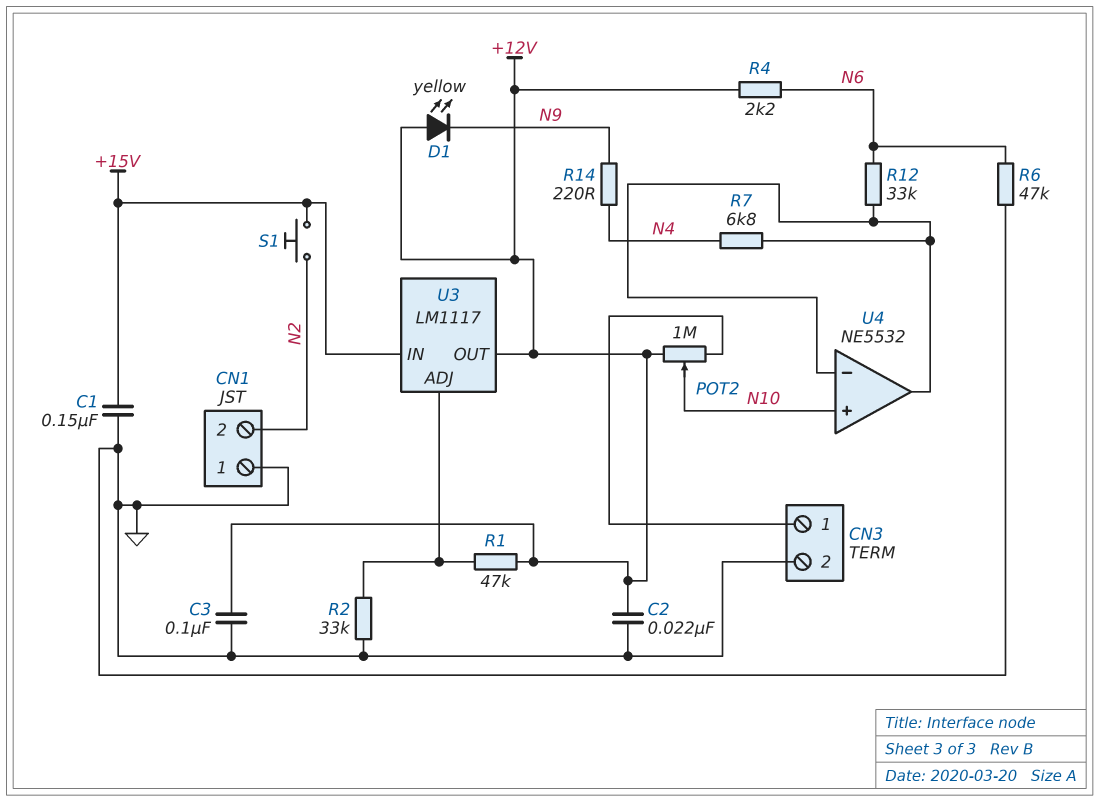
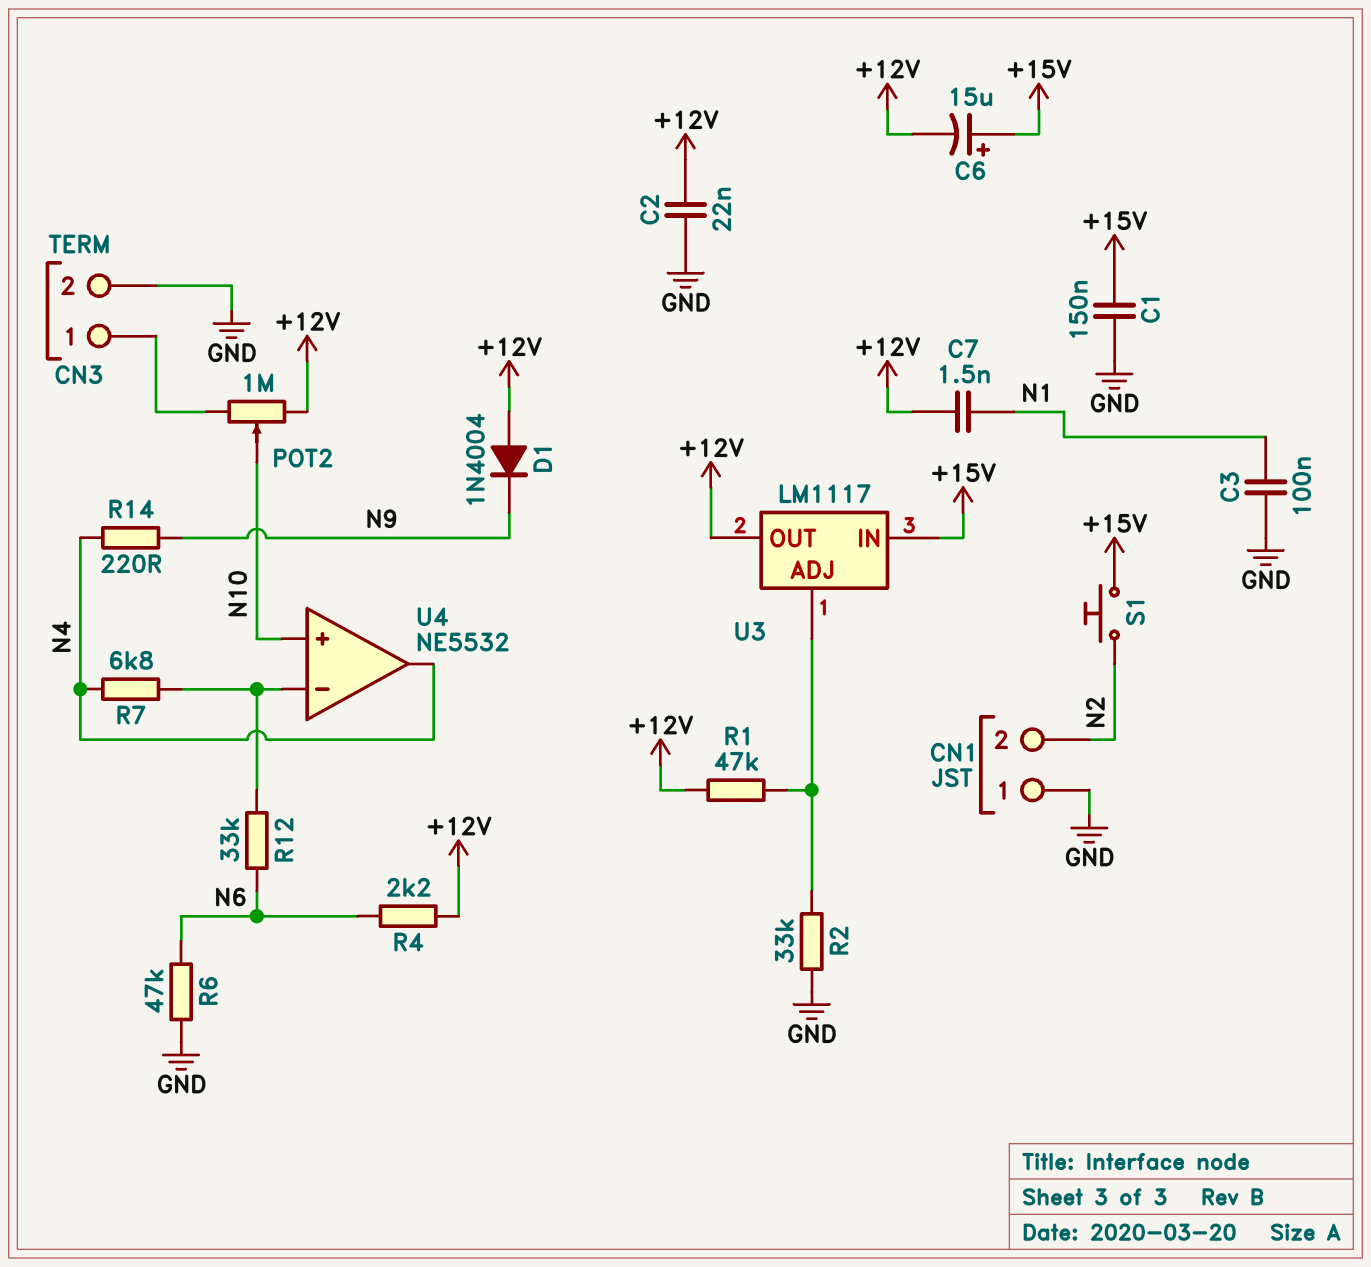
C3: 100nF (+12V, GND) -> 100nF (GND, N1)
C6: none -> 15uF (plus +15V, minus +12V)
C7: none -> 1.5nF (+12V, N1)
D1: LED yellow (A +12V, K N9) -> diode 1N4004 (A +12V, K N9)
U4 pin out: U4/in- -> N4

